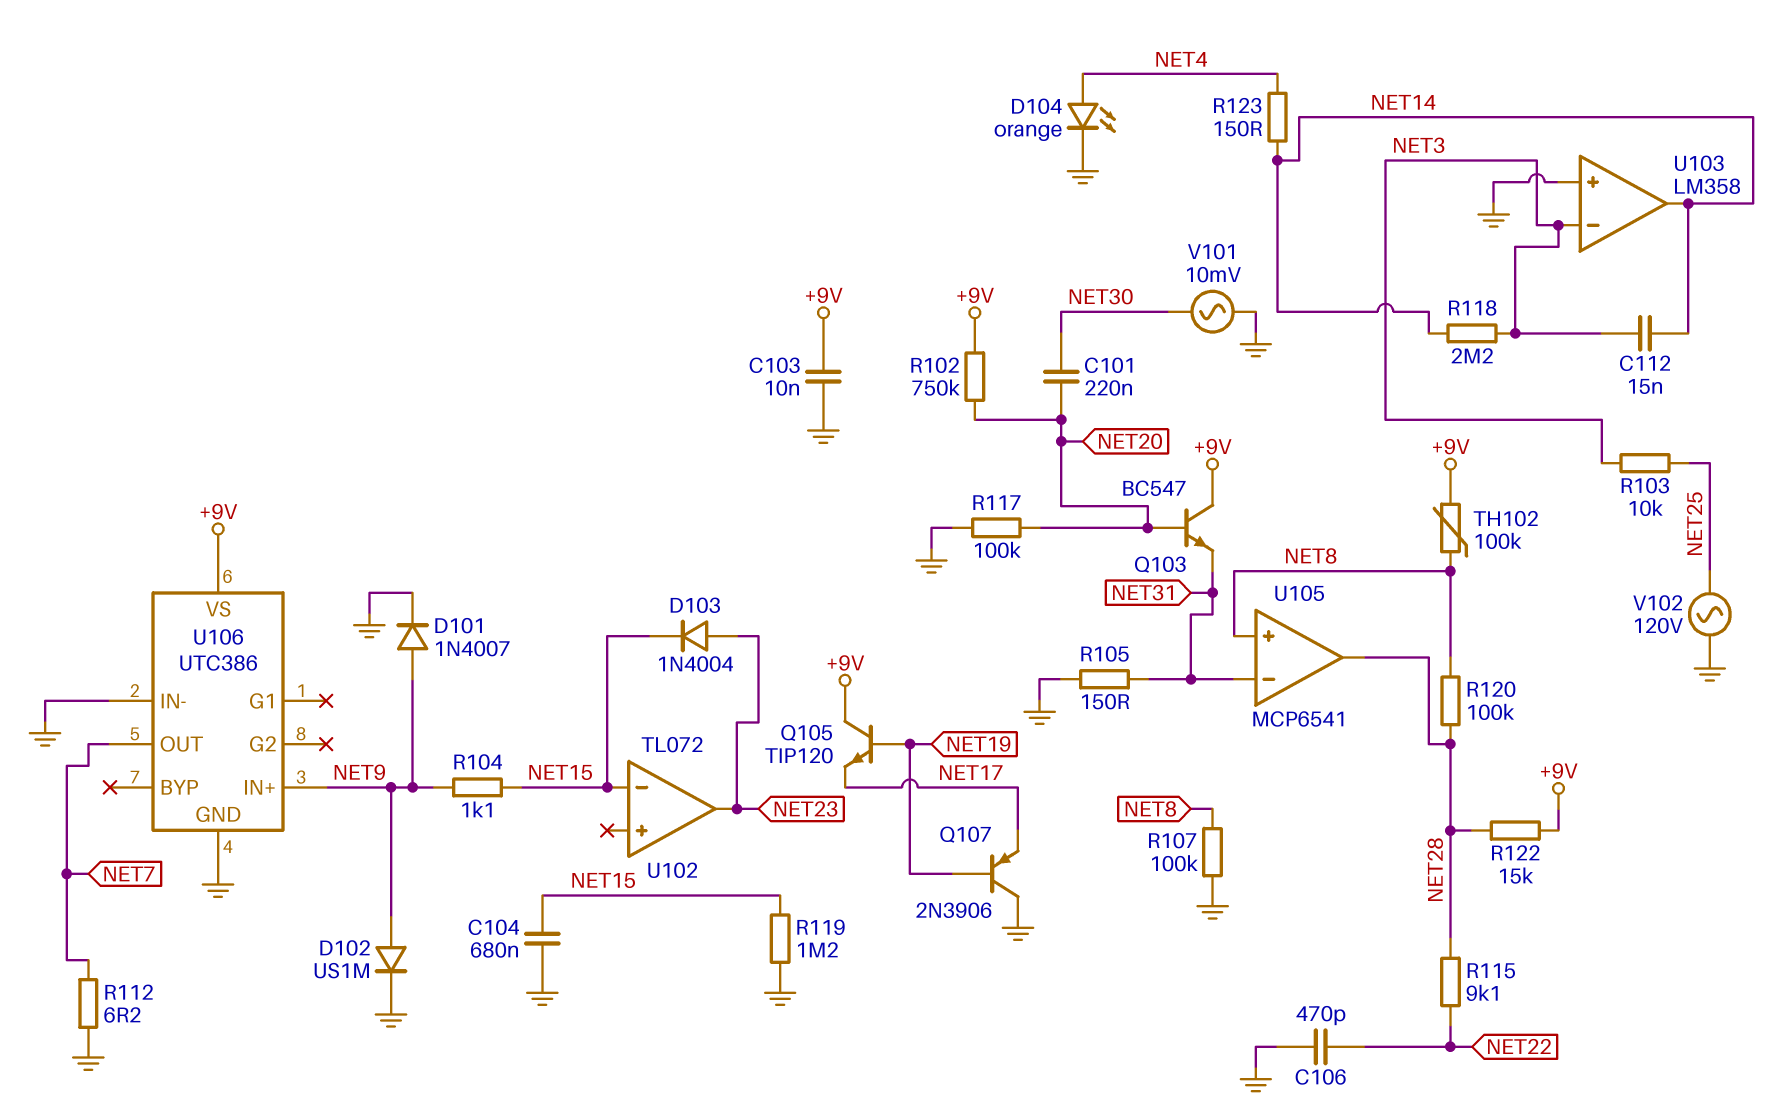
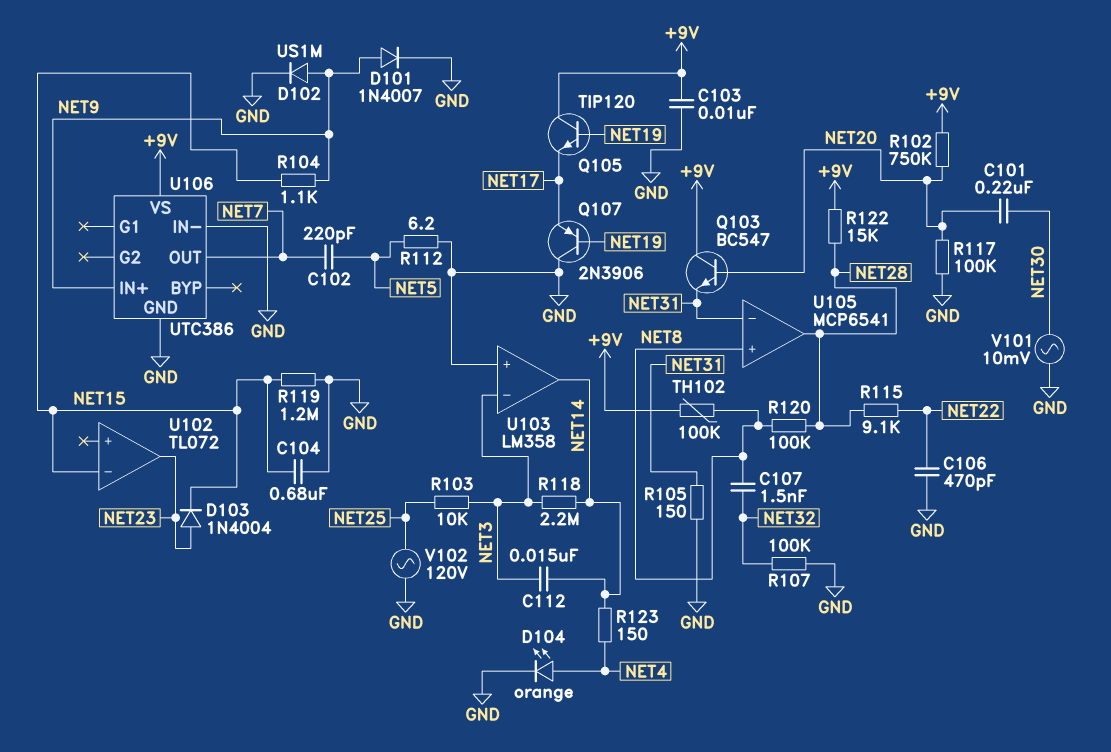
C102: none -> 220pF (NET5, NET7)
C107: none -> 1.5nF (NET8, NET32)
R107: 100k (GND, NET8) -> 100k (GND, NET32)
R112: 6.2 (GND, NET7) -> 6.2 (GND, NET5)

